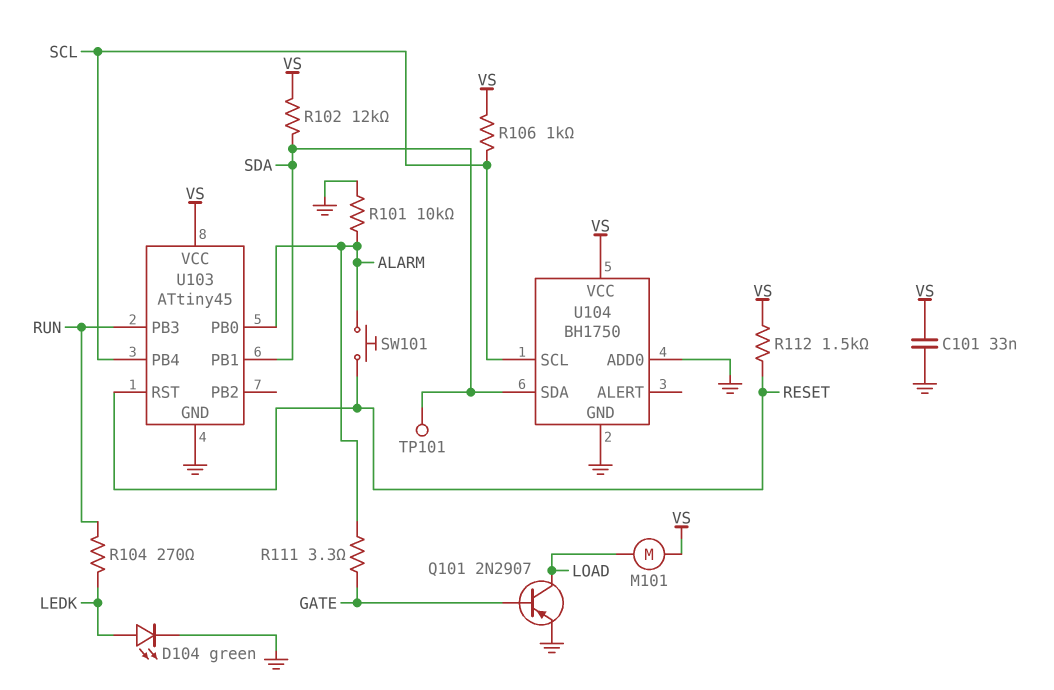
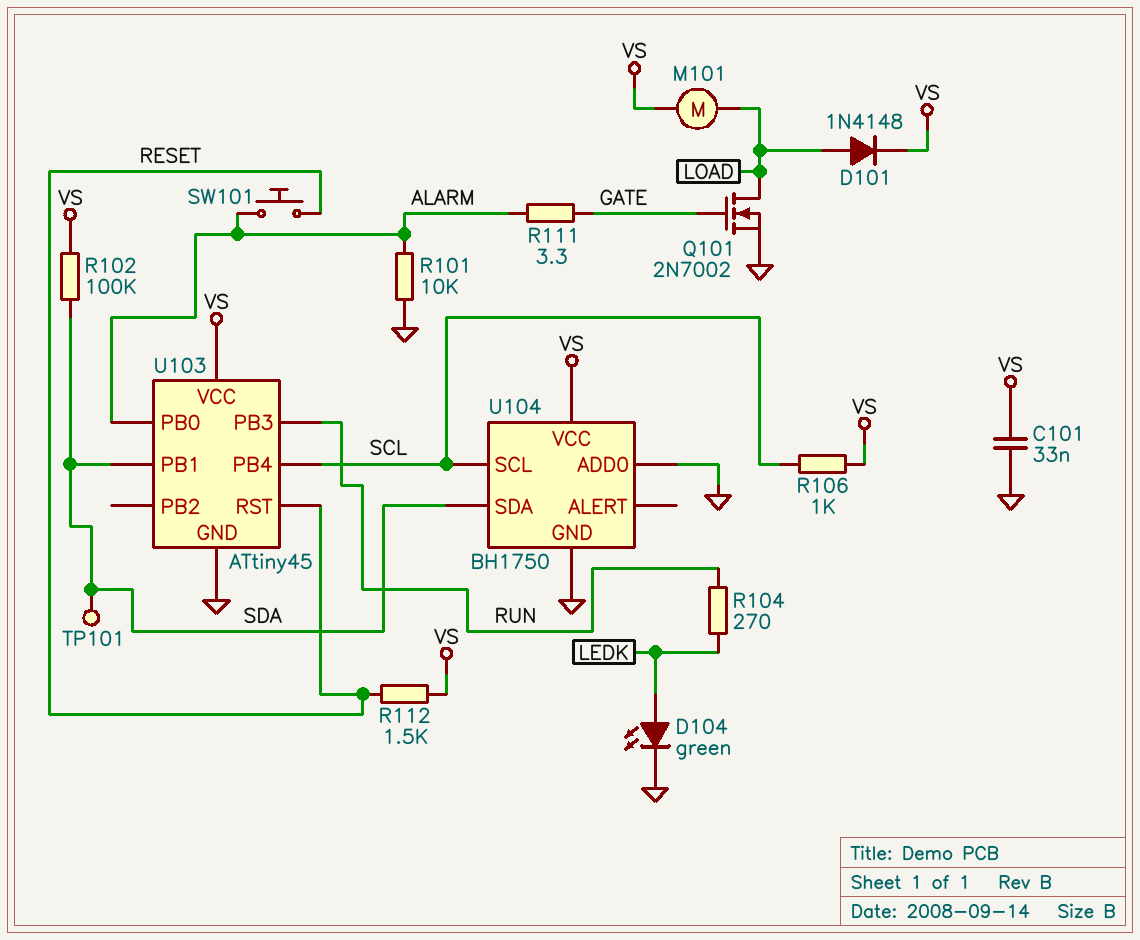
D101: none -> diode 1N4148 (A LOAD, K VS)
Q101: PNP 2N2907 (B GATE, C LOAD, E GND) -> NMOS 2N7002 (G GATE, D LOAD, S GND)
R102: 12k (SDA, VS) -> 100k (SDA, VS)

